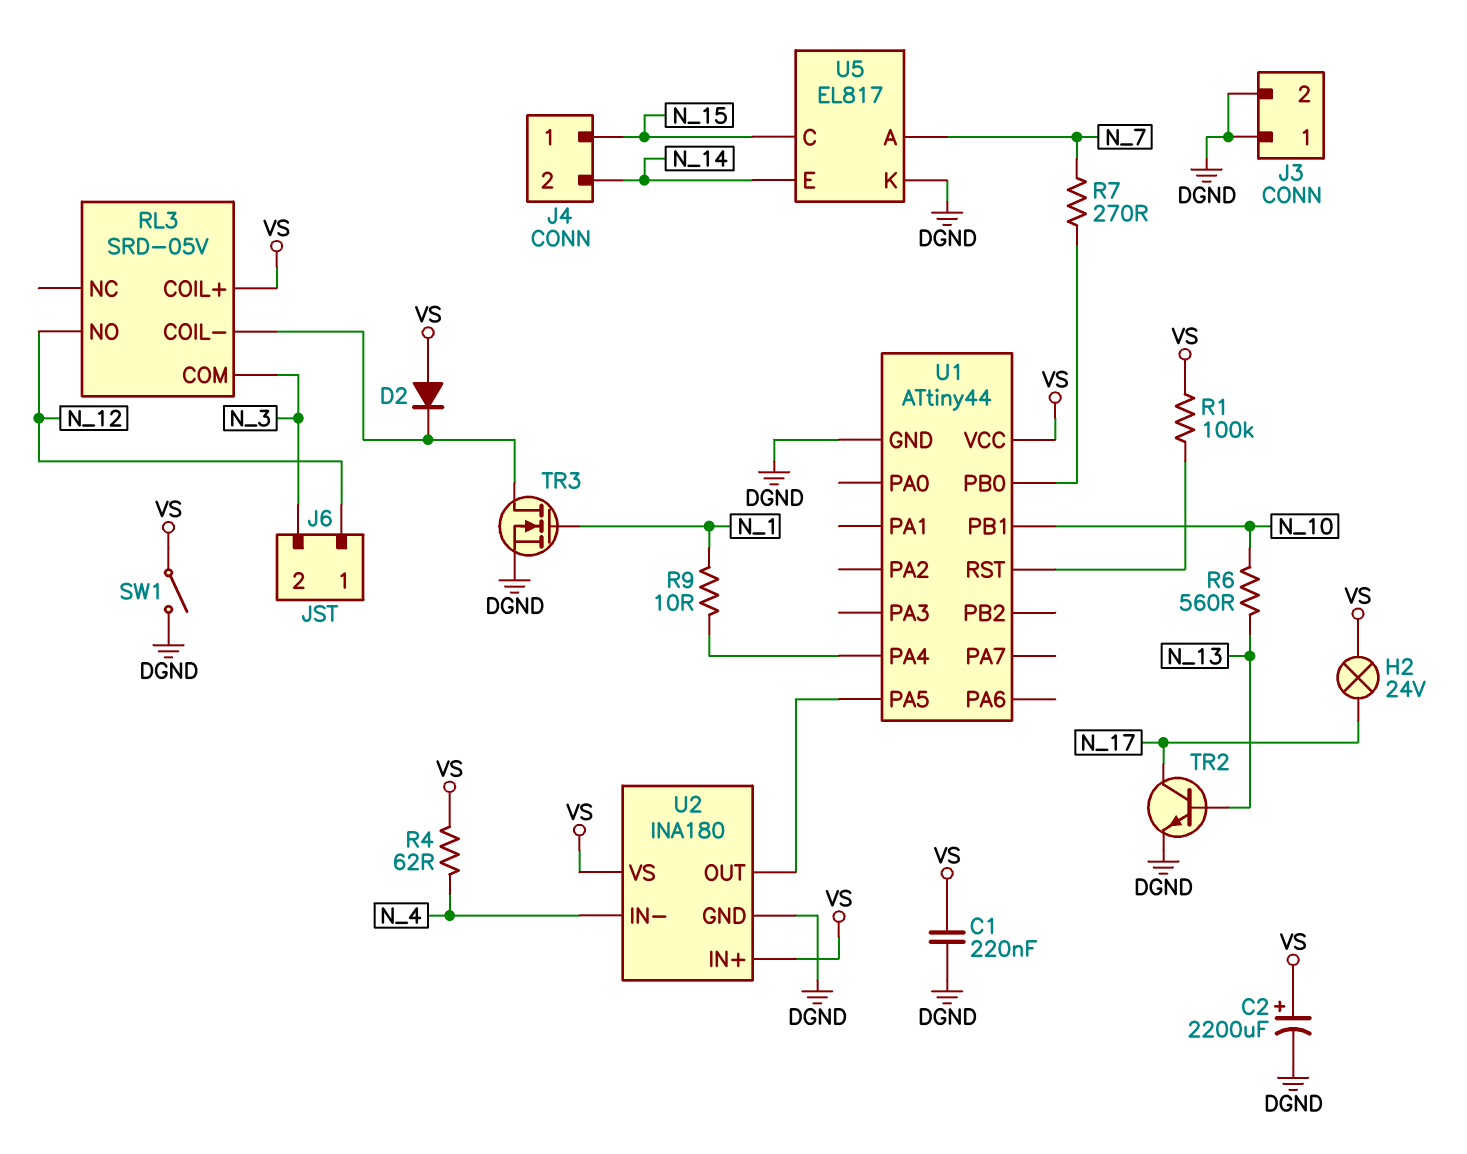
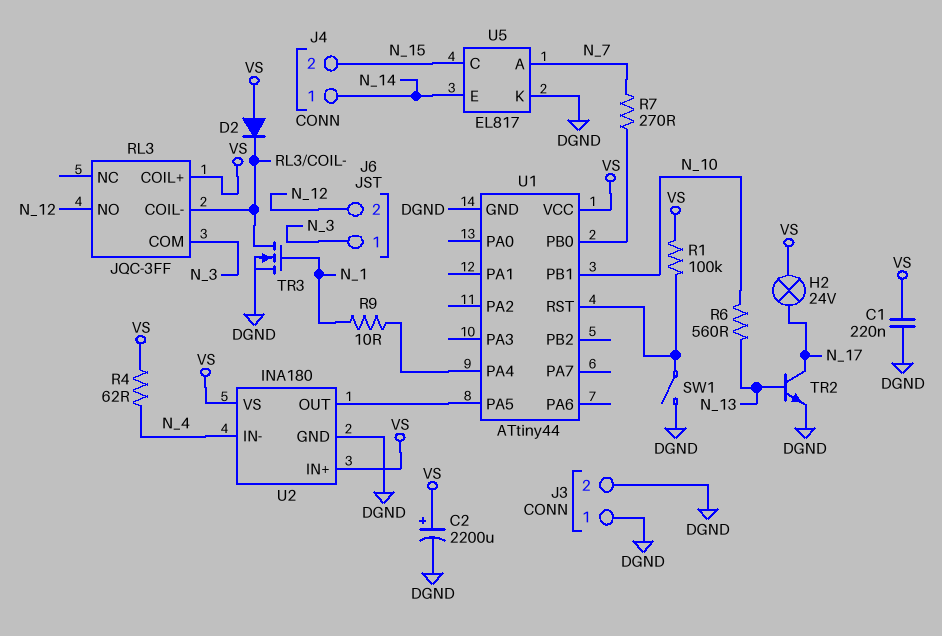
J4 pin 1: N_15 -> N_14
J4 pin 2: N_14 -> N_15
J6 pin 1: N_12 -> N_3
J6 pin 2: N_3 -> N_12
RL3: SRD-05V -> JQC-3FF
SW1: switch (DGND, VS) -> switch (DGND, U1/RST)

